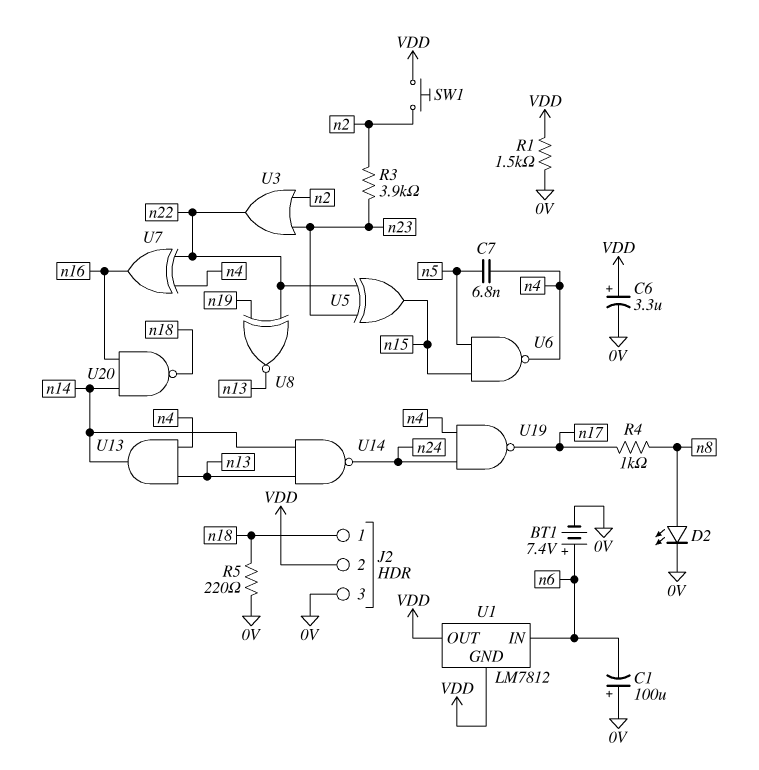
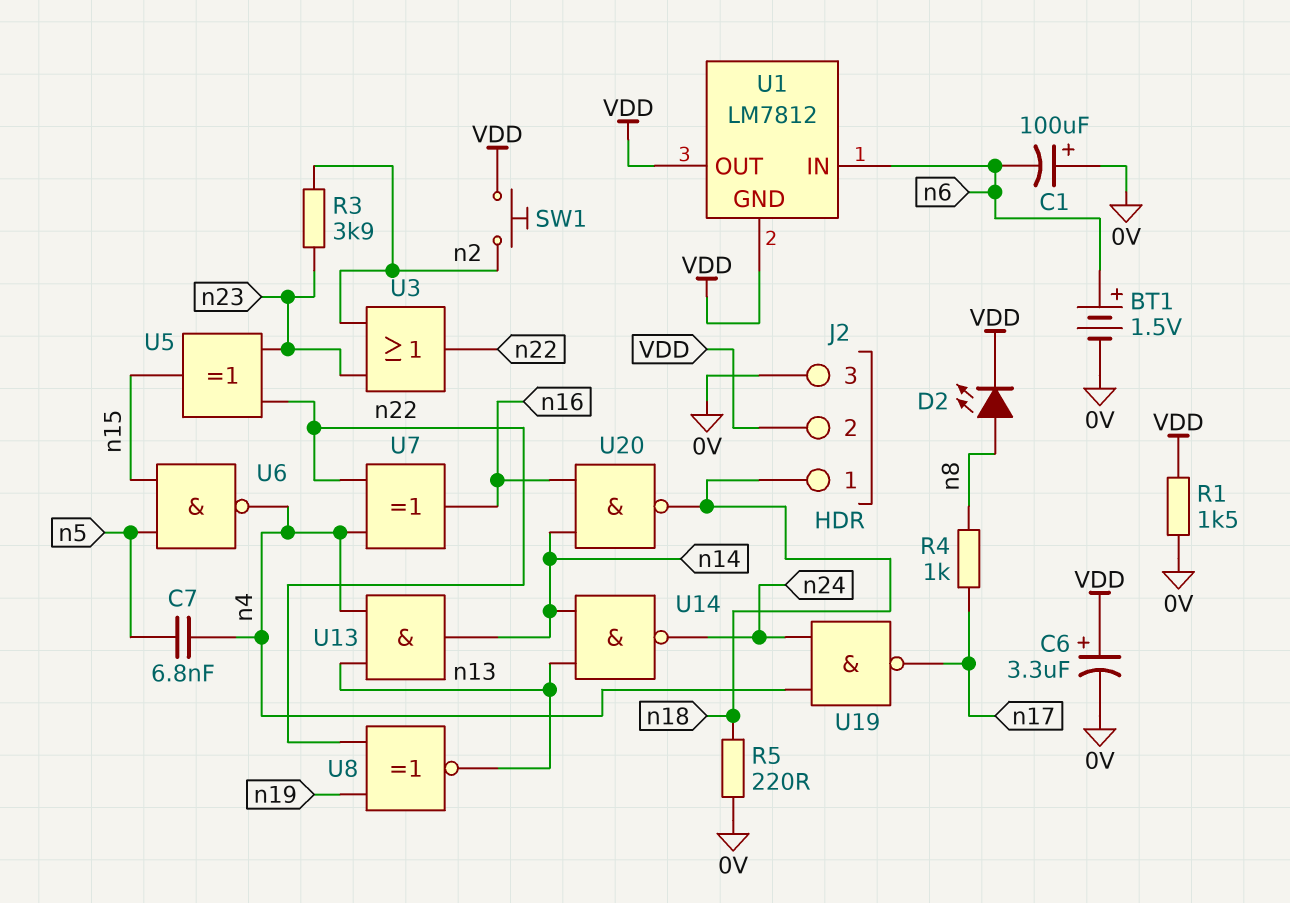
BT1: 7.4V (plus n6, minus 0V) -> 1.5V (plus n6, minus 0V)
D2: LED (A n8, K 0V) -> LED (A n8, K VDD)

